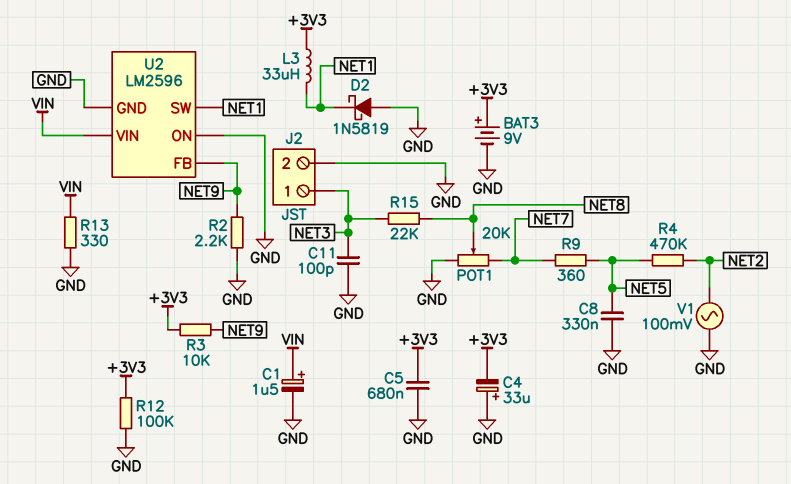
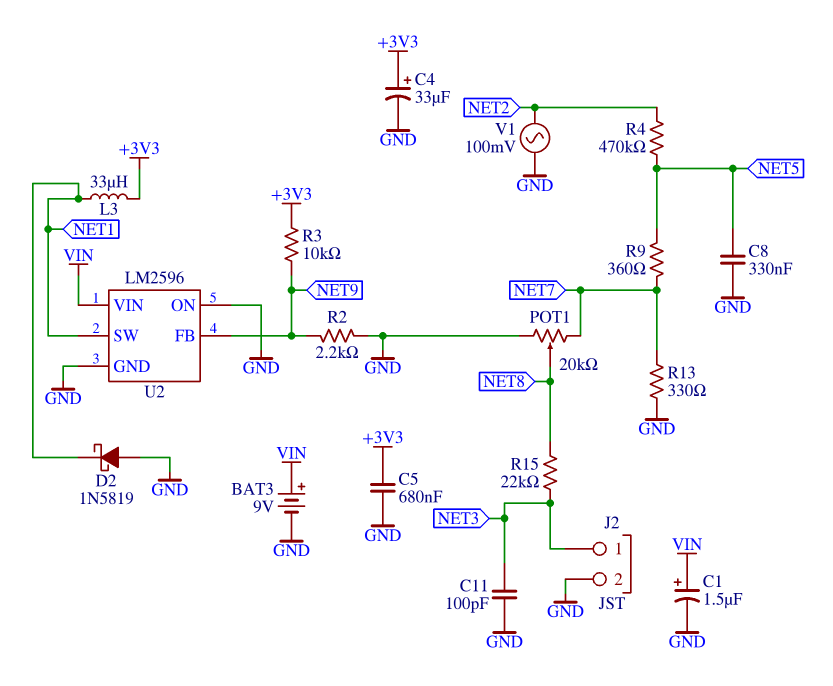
BAT3: 9V (plus +3V3, minus GND) -> 9V (plus VIN, minus GND)
C4: 33uF (plus GND, minus +3V3) -> 33uF (plus +3V3, minus GND)
R12: 100k (+3V3, GND) -> none
R13: 330 (GND, VIN) -> 330 (GND, NET7)

